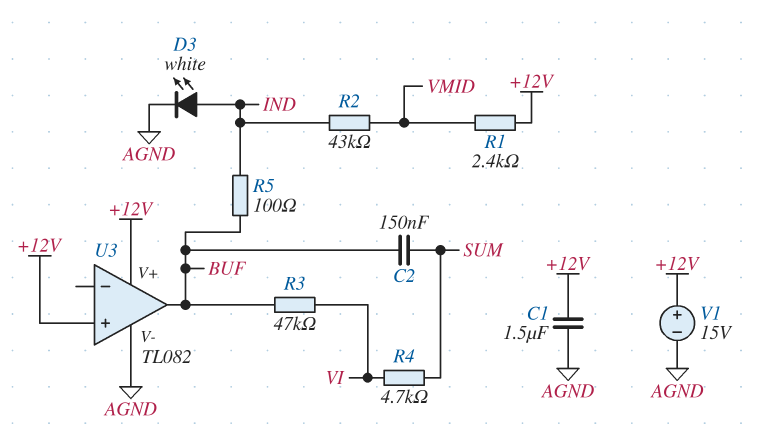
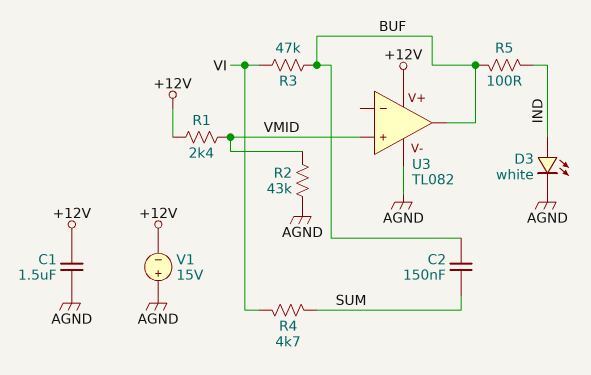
R2: 43k (IND, VMID) -> 43k (AGND, VMID)
U3 pin in+: +12V -> VMID
V1: 15V (plus +12V, minus AGND) -> 15V (plus AGND, minus +12V)

